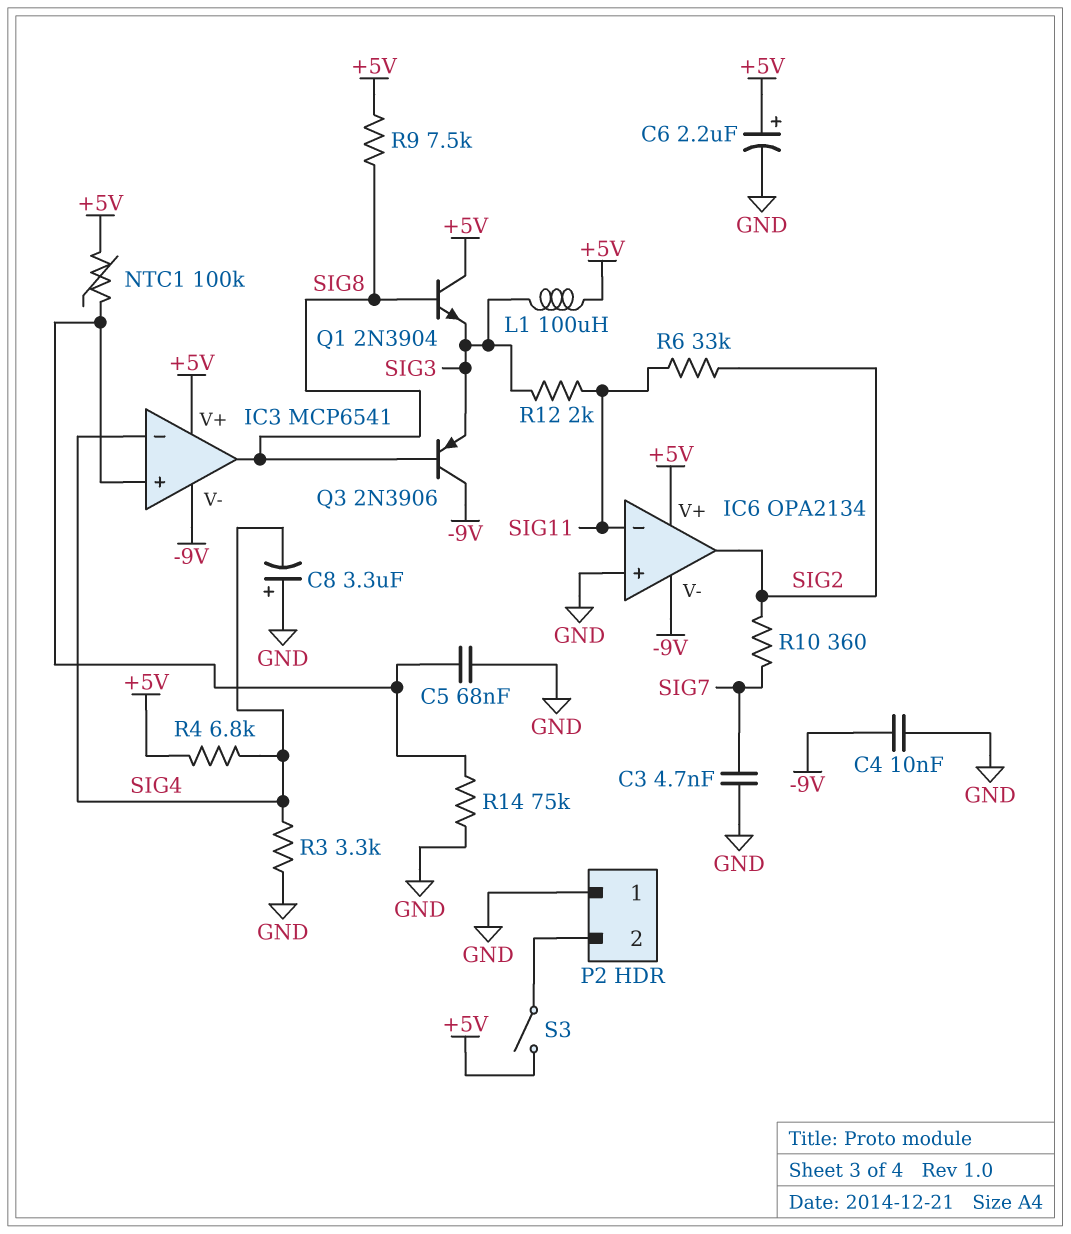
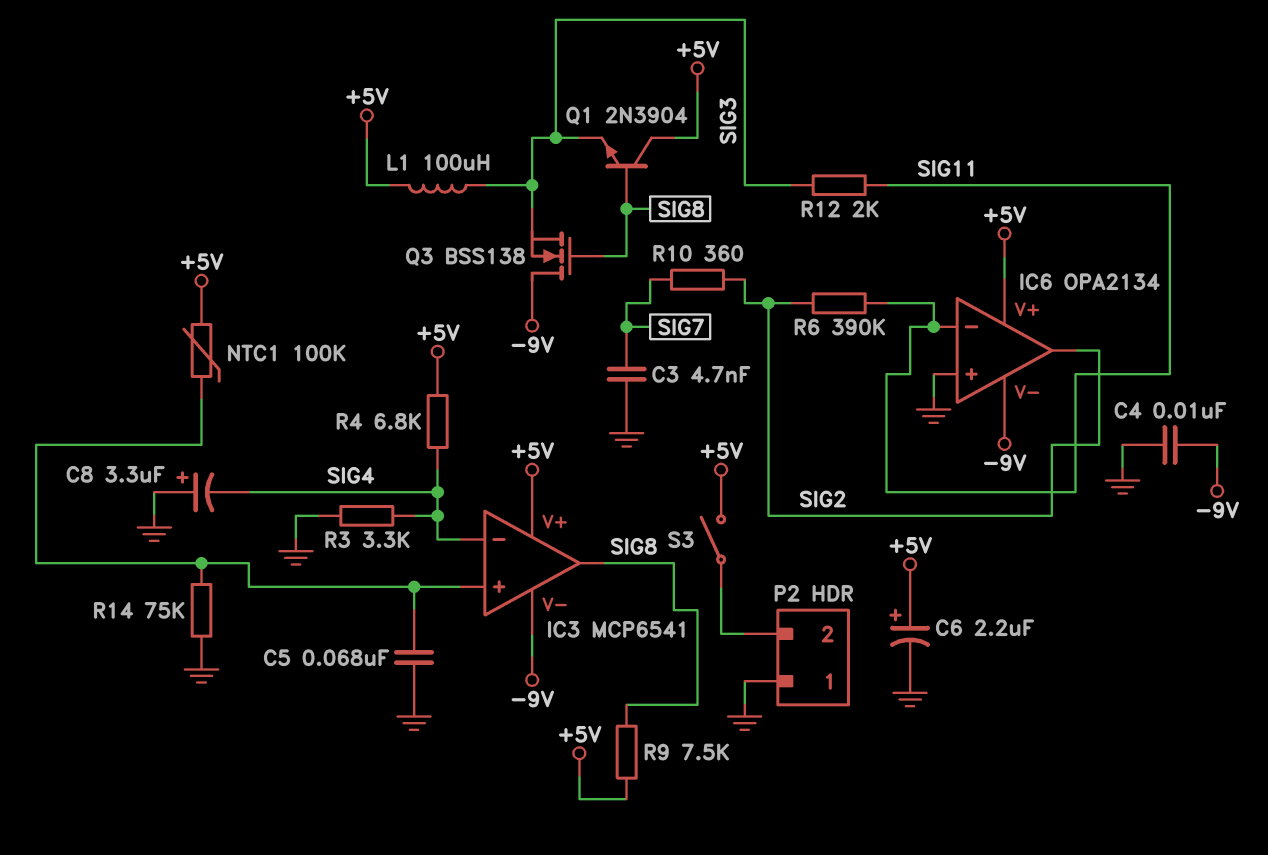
Q3: PNP 2N3906 (B SIG8, C -9V, E SIG3) -> NMOS BSS138 (G SIG8, D -9V, S SIG3)
R6: 33k (SIG2, SIG11) -> 390k (SIG2, SIG11)

